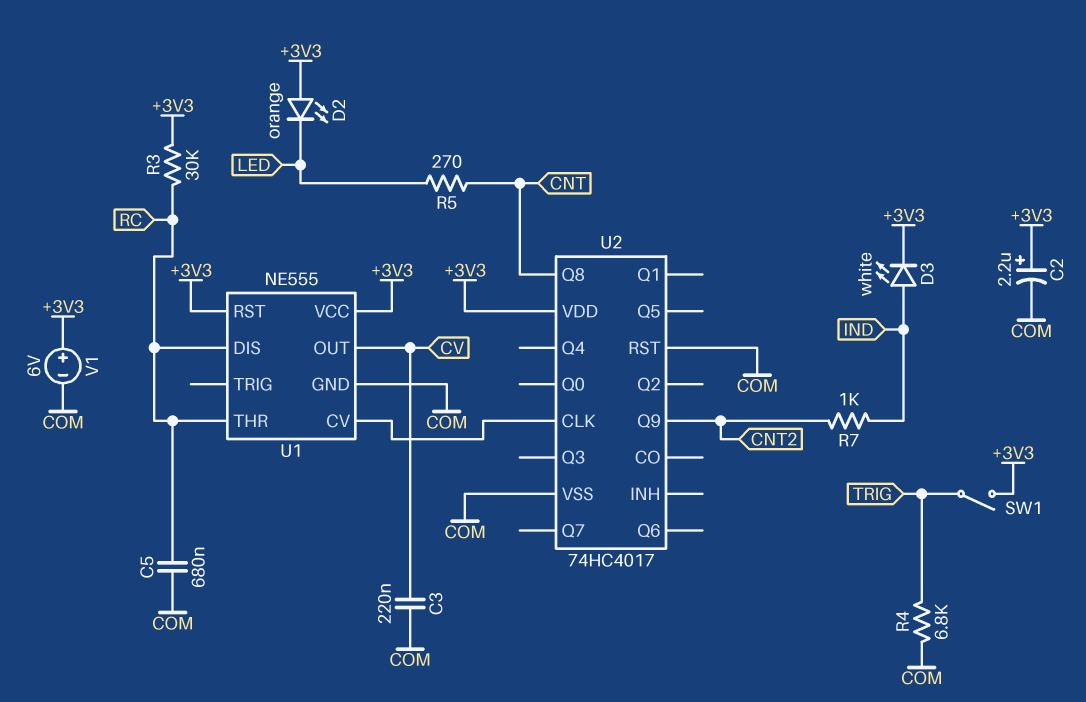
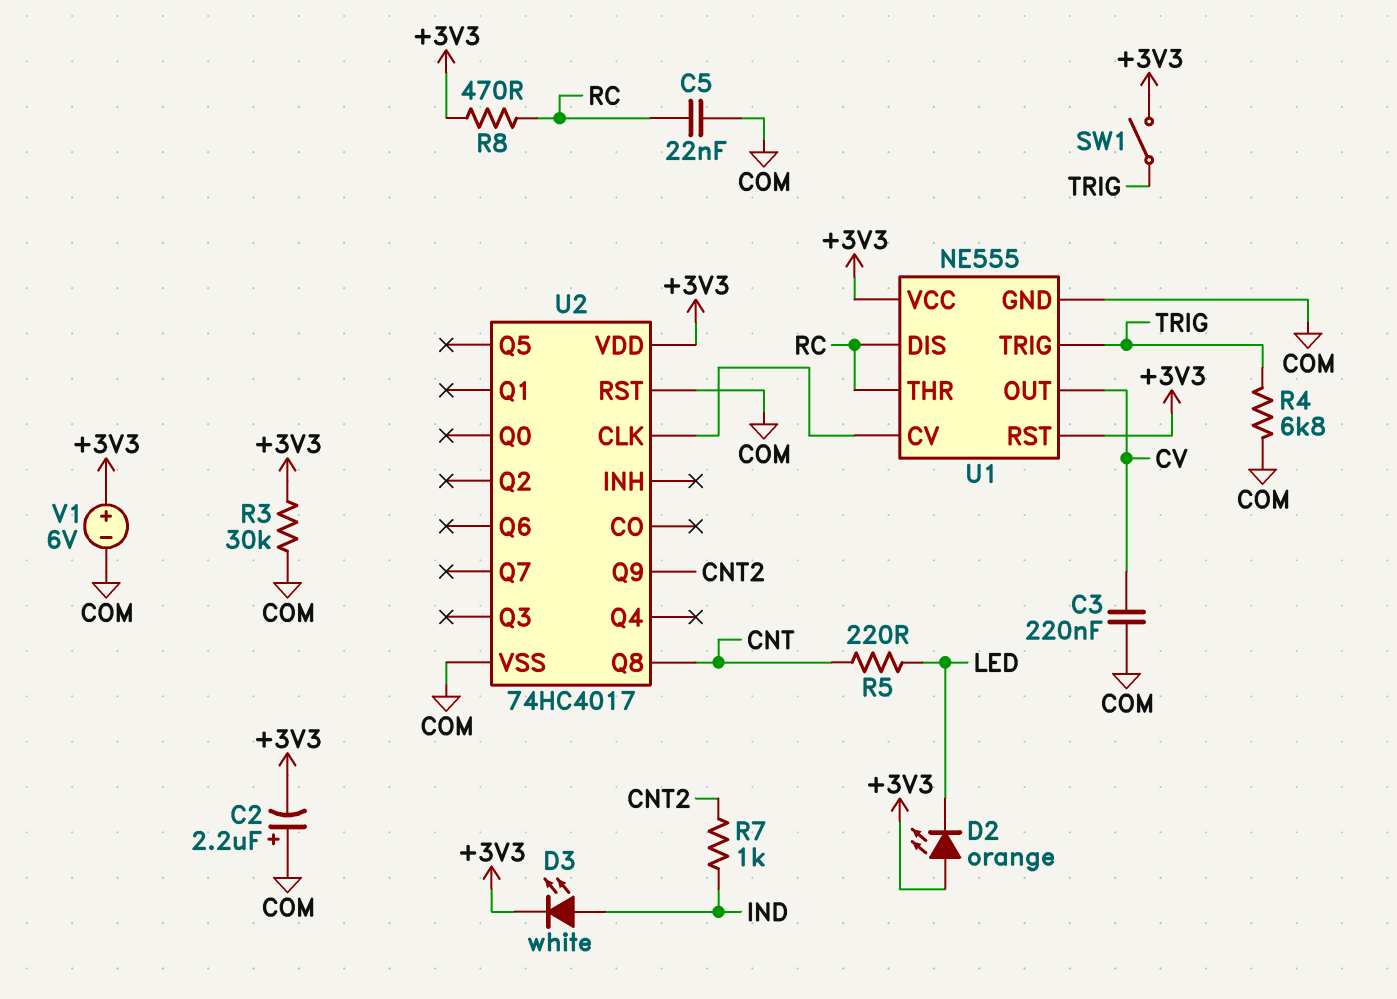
C2: 2.2uF (plus +3V3, minus COM) -> 2.2uF (plus COM, minus +3V3)
C5: 680nF (COM, RC) -> 22nF (COM, RC)
R3: 30k (+3V3, RC) -> 30k (+3V3, COM)
R5: 270 (CNT, LED) -> 220 (CNT, LED)
R8: none -> 470 (+3V3, RC)
U1 pin TRIG: none -> TRIG

